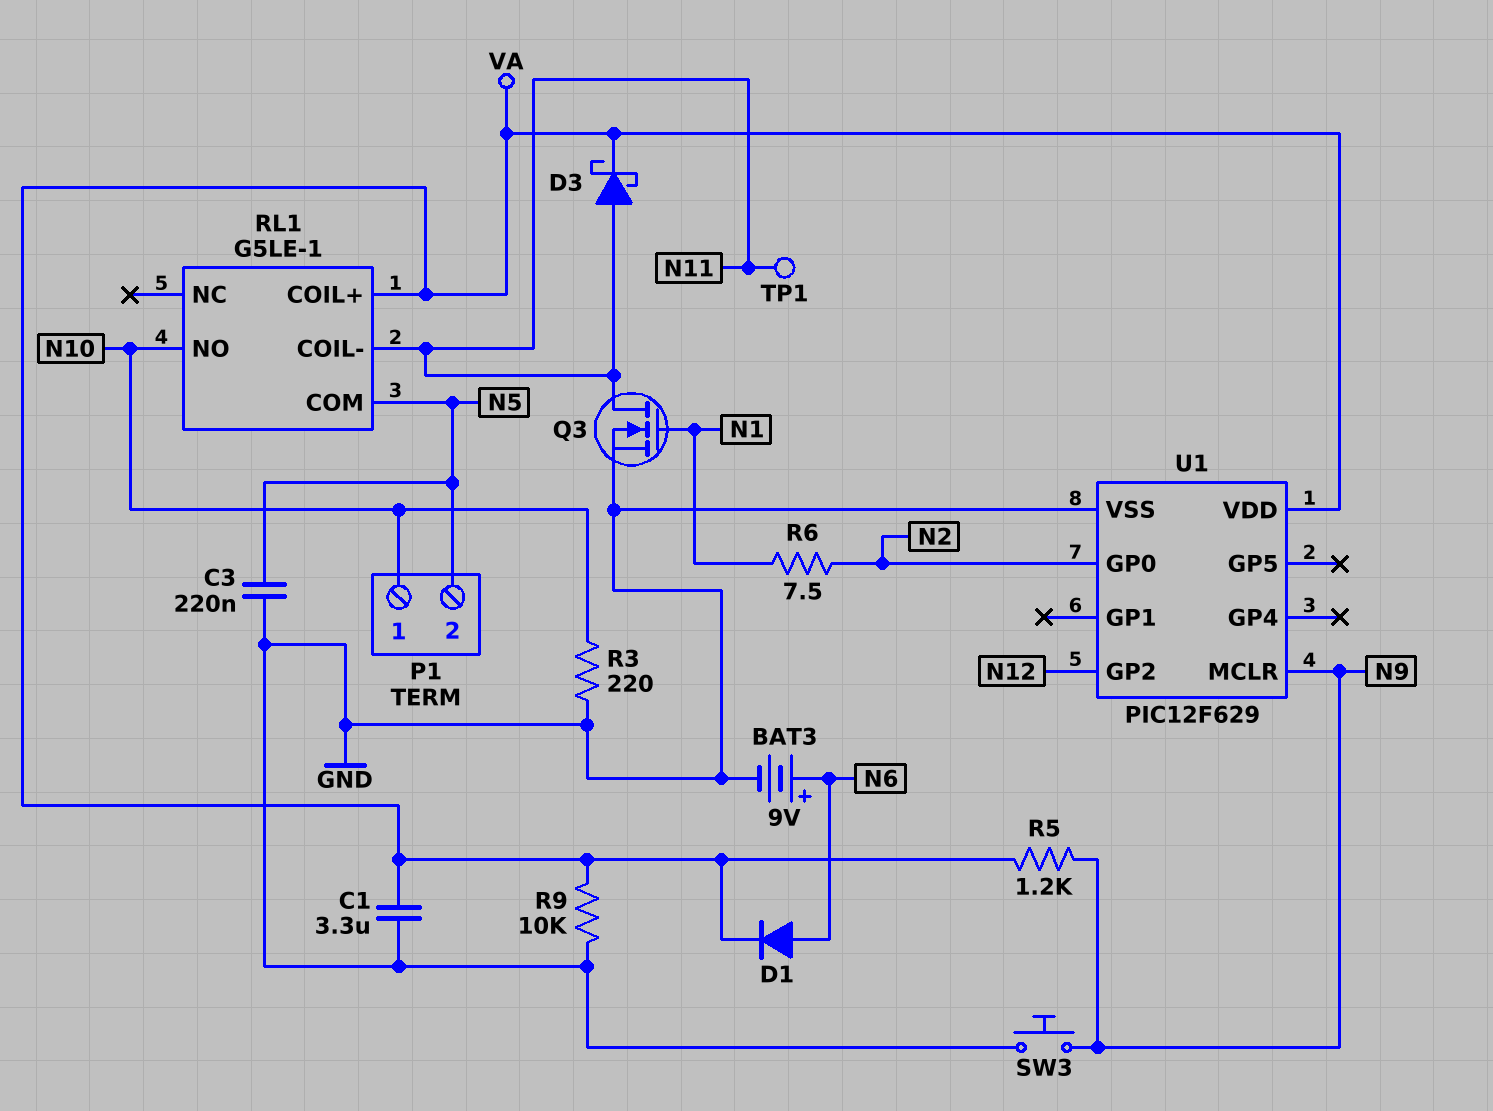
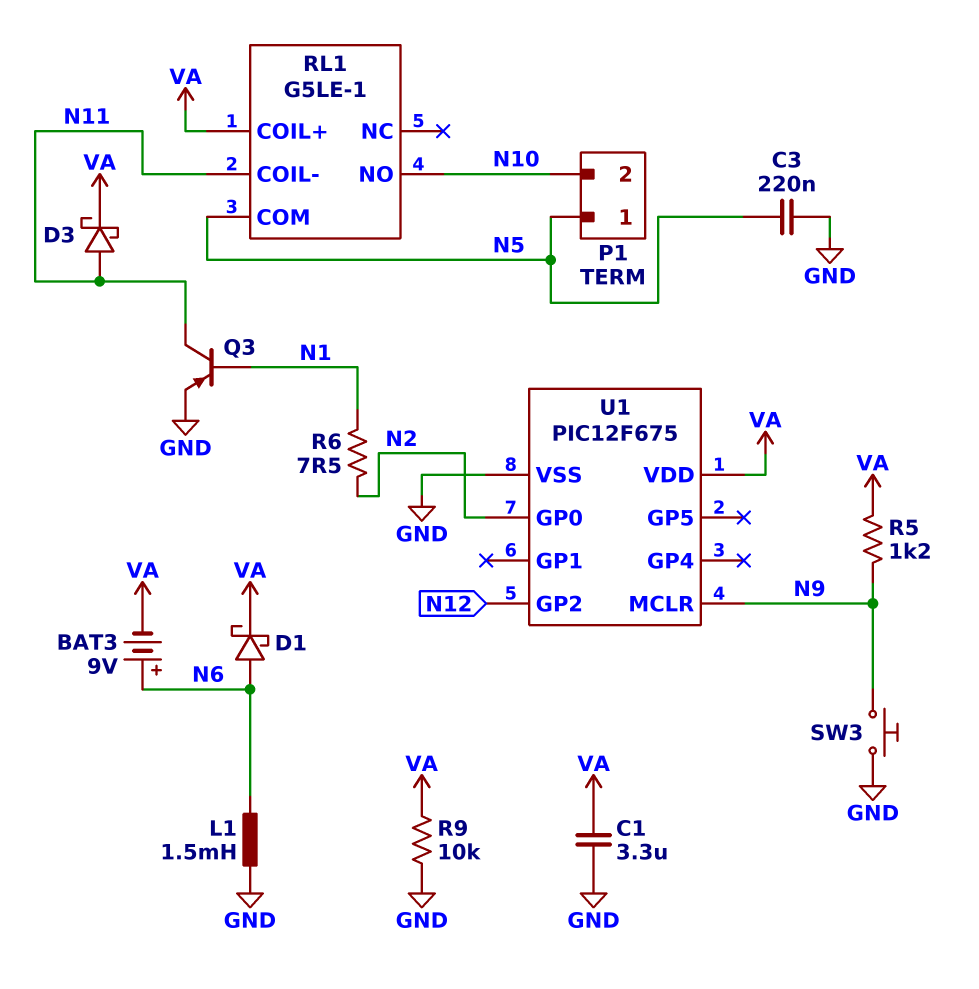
BAT3: 9V (plus N6, minus GND) -> 9V (plus N6, minus VA)
D1: diode (A N6, K VA) -> schottky (A N6, K VA)
L1: none -> 1.5mH (GND, N6)
P1 pin 1: N10 -> N5
P1 pin 2: N5 -> N10
Q3: NMOS (G N1, D N11, S GND) -> PNP (B N1, C N11, E GND)
R3: 220 (GND, N10) -> none
TP1: test point (N11) -> none
U1: PIC12F629 -> PIC12F675

